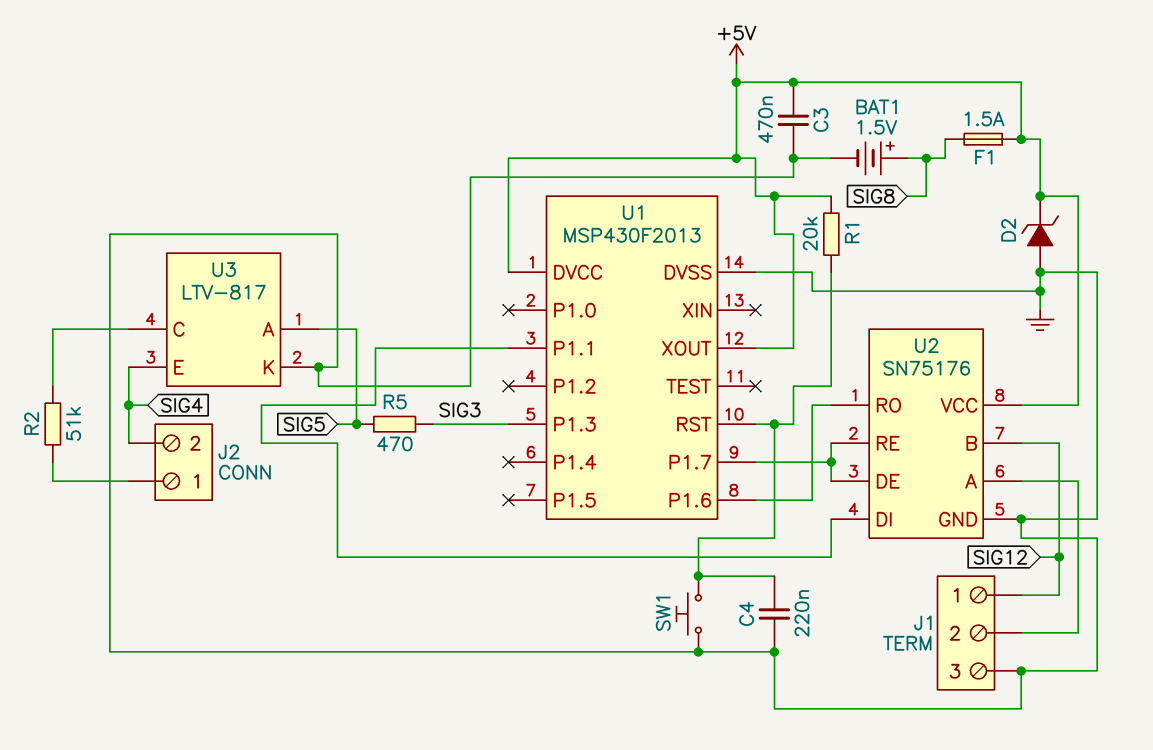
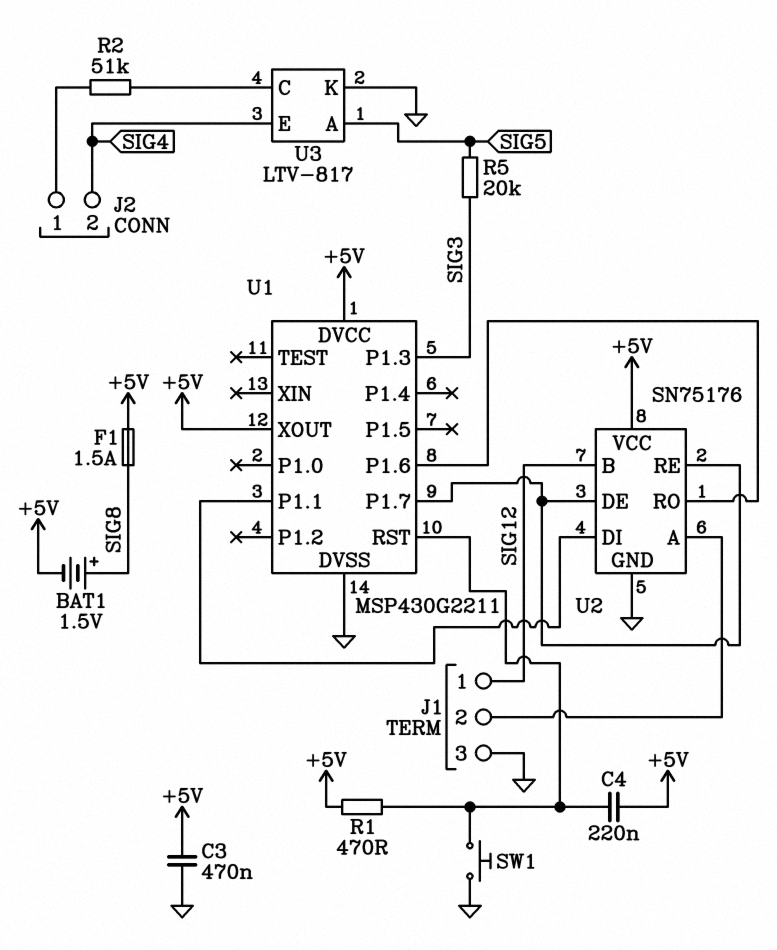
BAT1: 1.5V (plus SIG8, minus GND) -> 1.5V (plus SIG8, minus +5V)
C4: 220nF (GND, U1/RST) -> 220nF (+5V, U1/RST)
D2: zener (A GND, K +5V) -> none
R1: 20k (+5V, U1/RST) -> 470 (+5V, U1/RST)
R5: 470 (SIG3, SIG5) -> 20k (SIG3, SIG5)
U1: MSP430F2013 -> MSP430G2211

